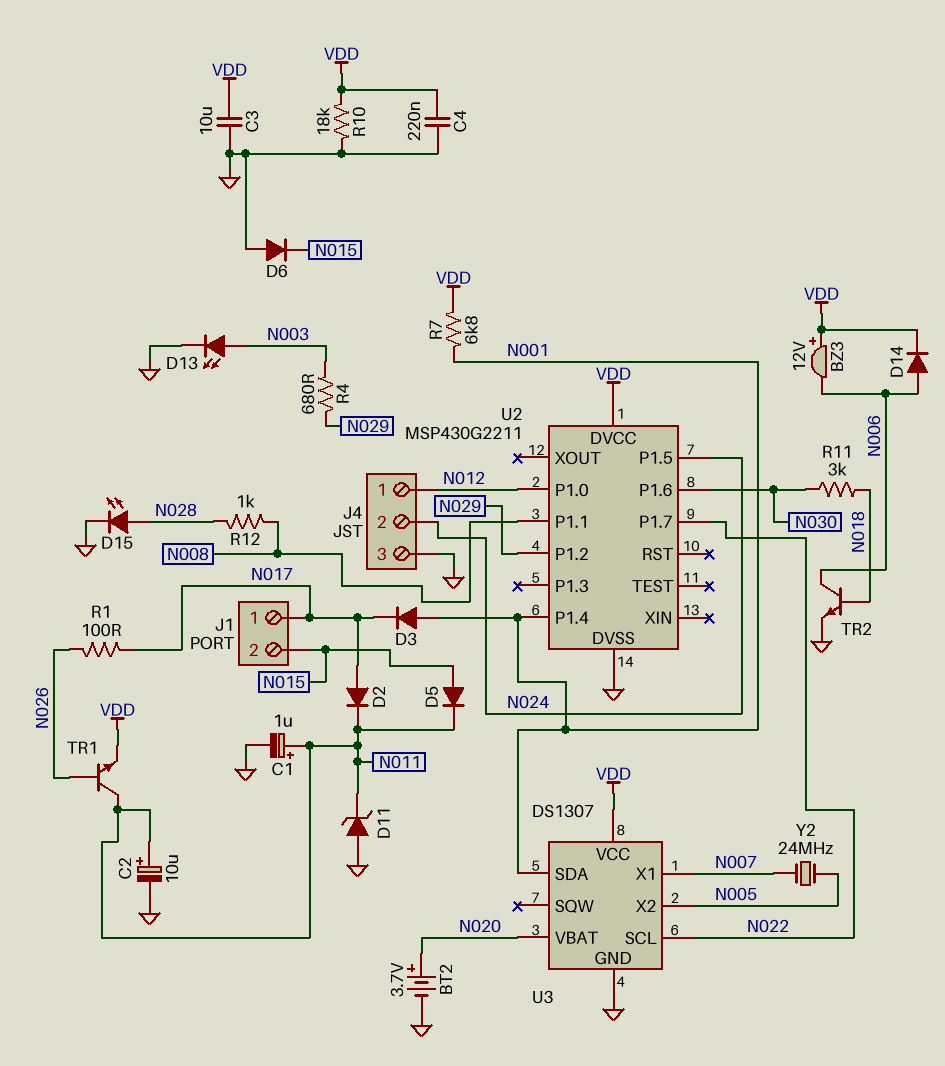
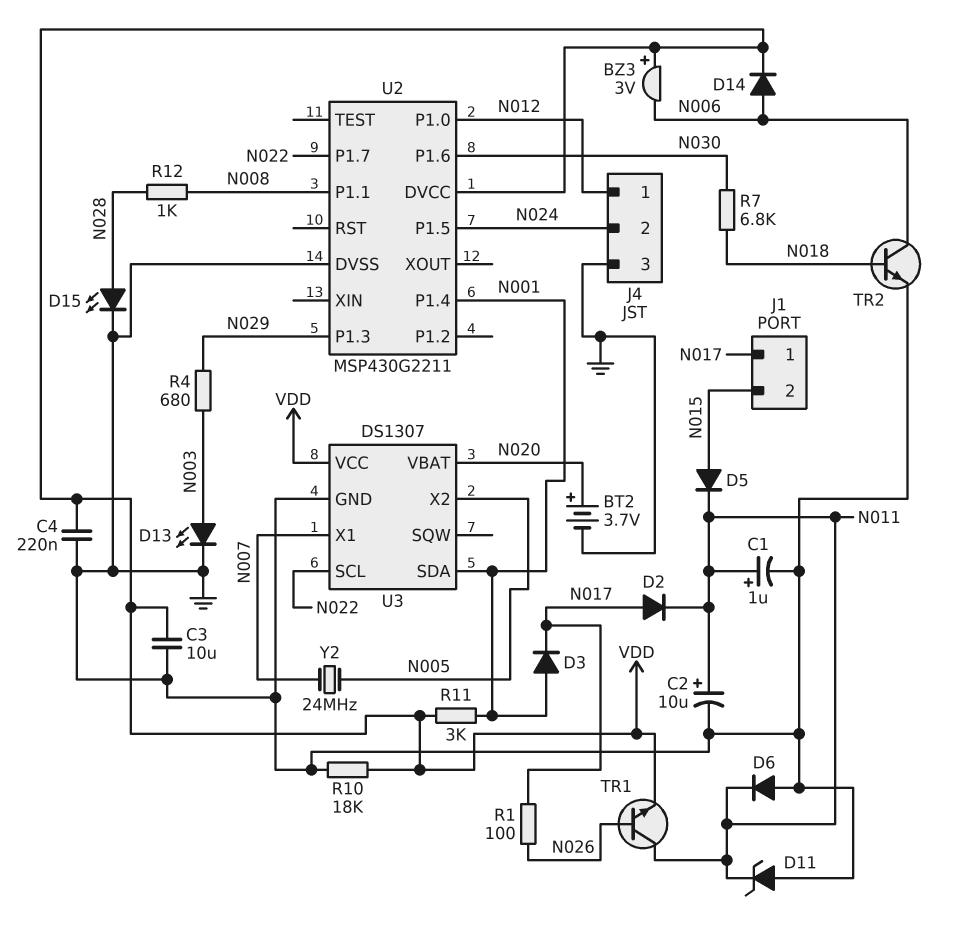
BZ3: buzzer 12V (plus VDD, minus N006) -> buzzer 3V (plus VDD, minus N006)
D6: diode (A GND, K N015) -> diode (A GND, K N011)
R7: 6.8k (N001, VDD) -> 6.8k (N018, N030)
R11: 3k (N018, N030) -> 3k (N001, VDD)
U2 pin P1.2: N029 -> none
U2 pin P1.3: none -> N029

